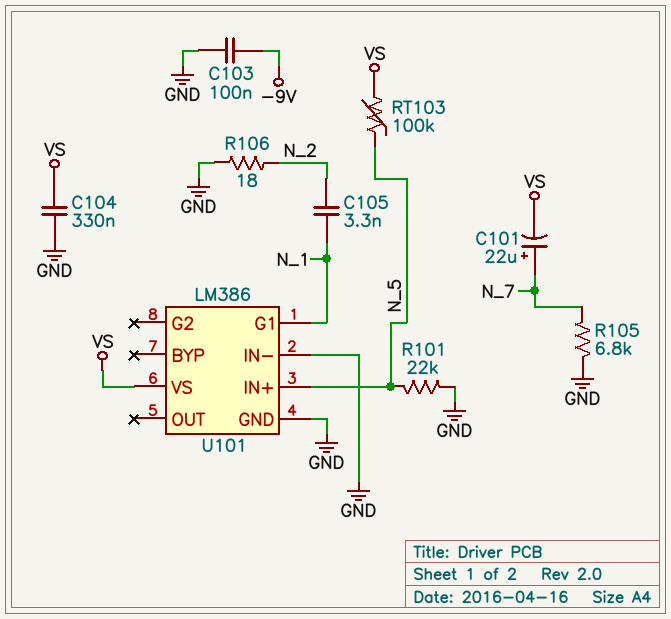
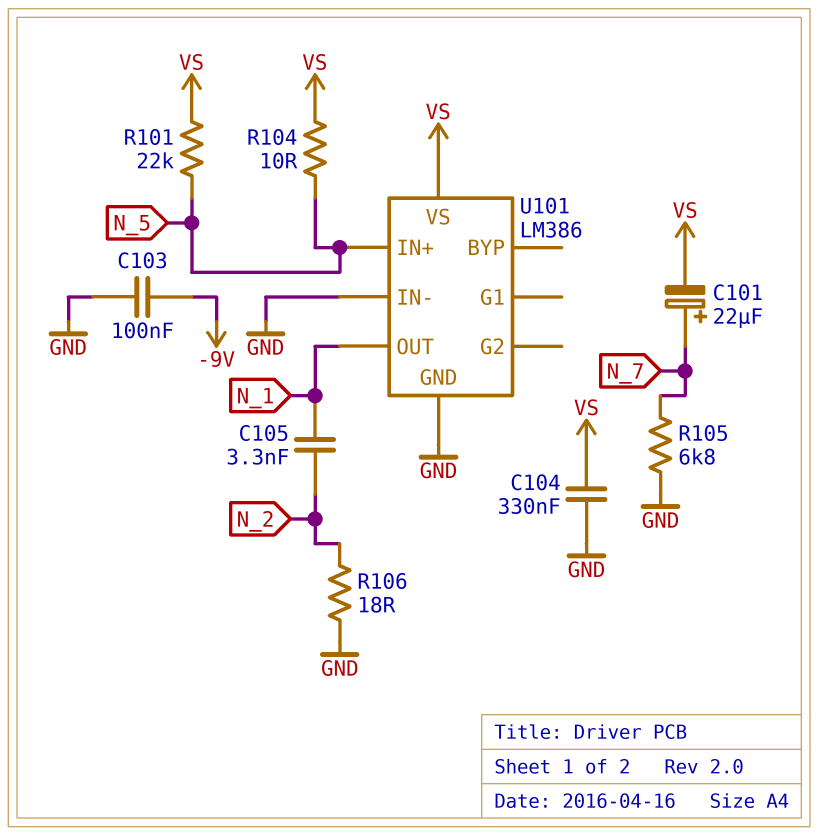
R101: 22k (GND, N_5) -> 22k (N_5, VS)
R104: none -> 10 (N_5, VS)
RT103: 100k (N_5, VS) -> none
U101 pin G1: N_1 -> none
U101 pin OUT: none -> N_1

